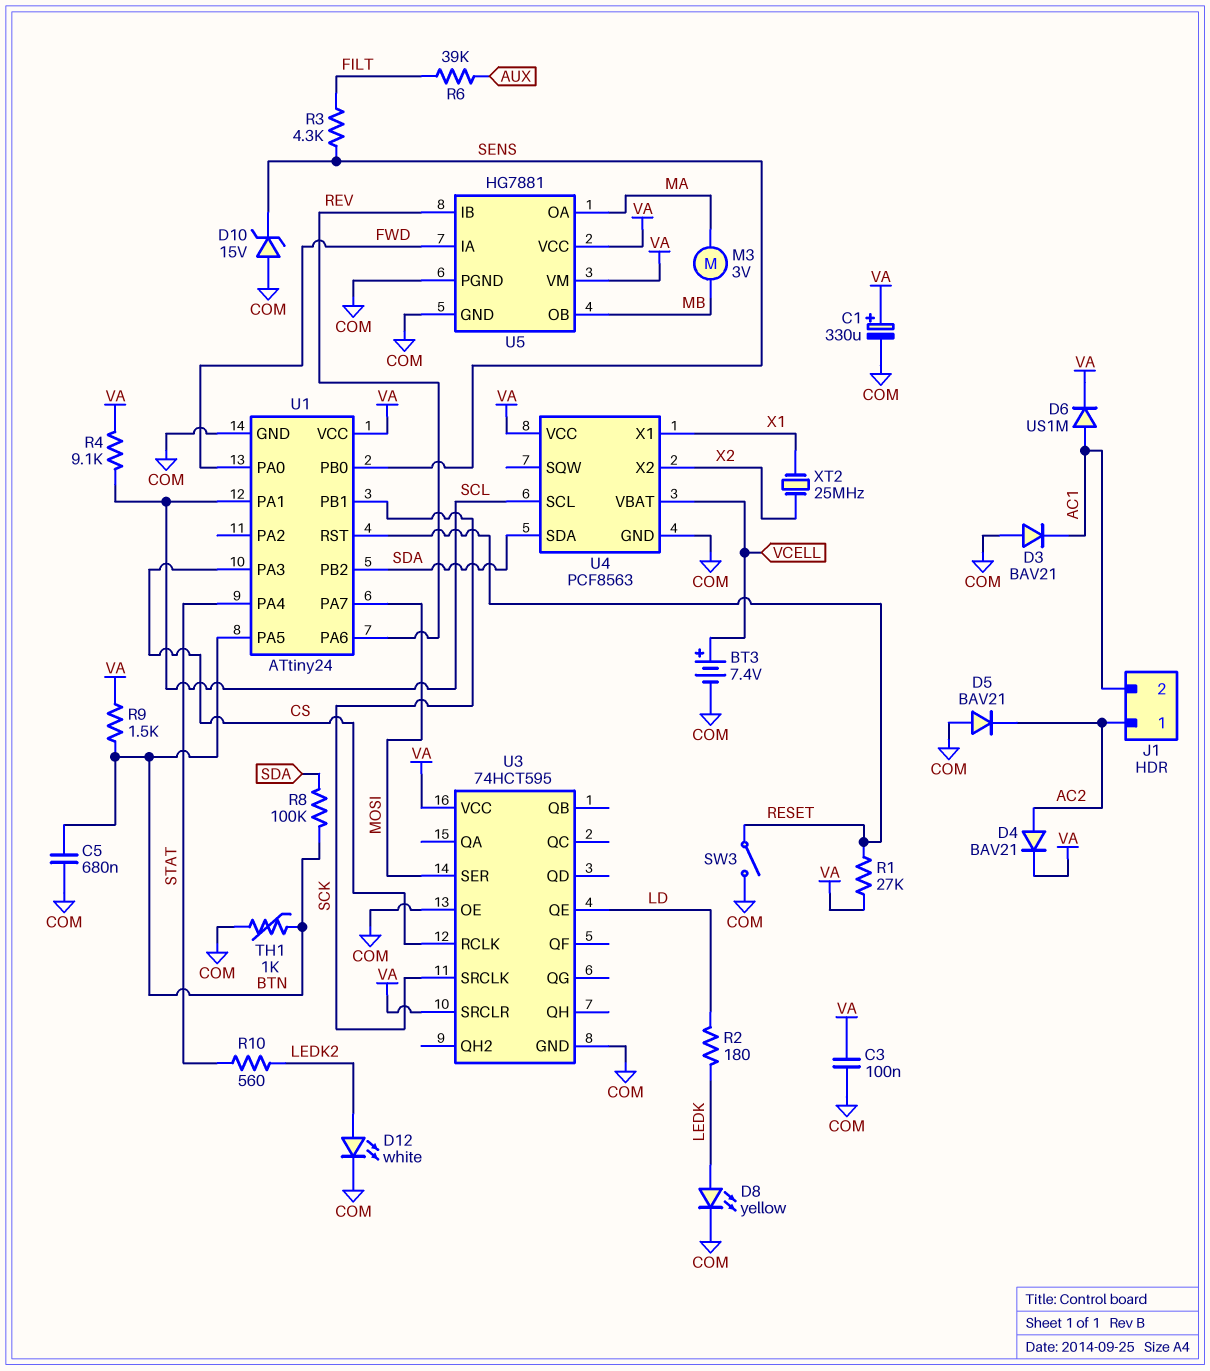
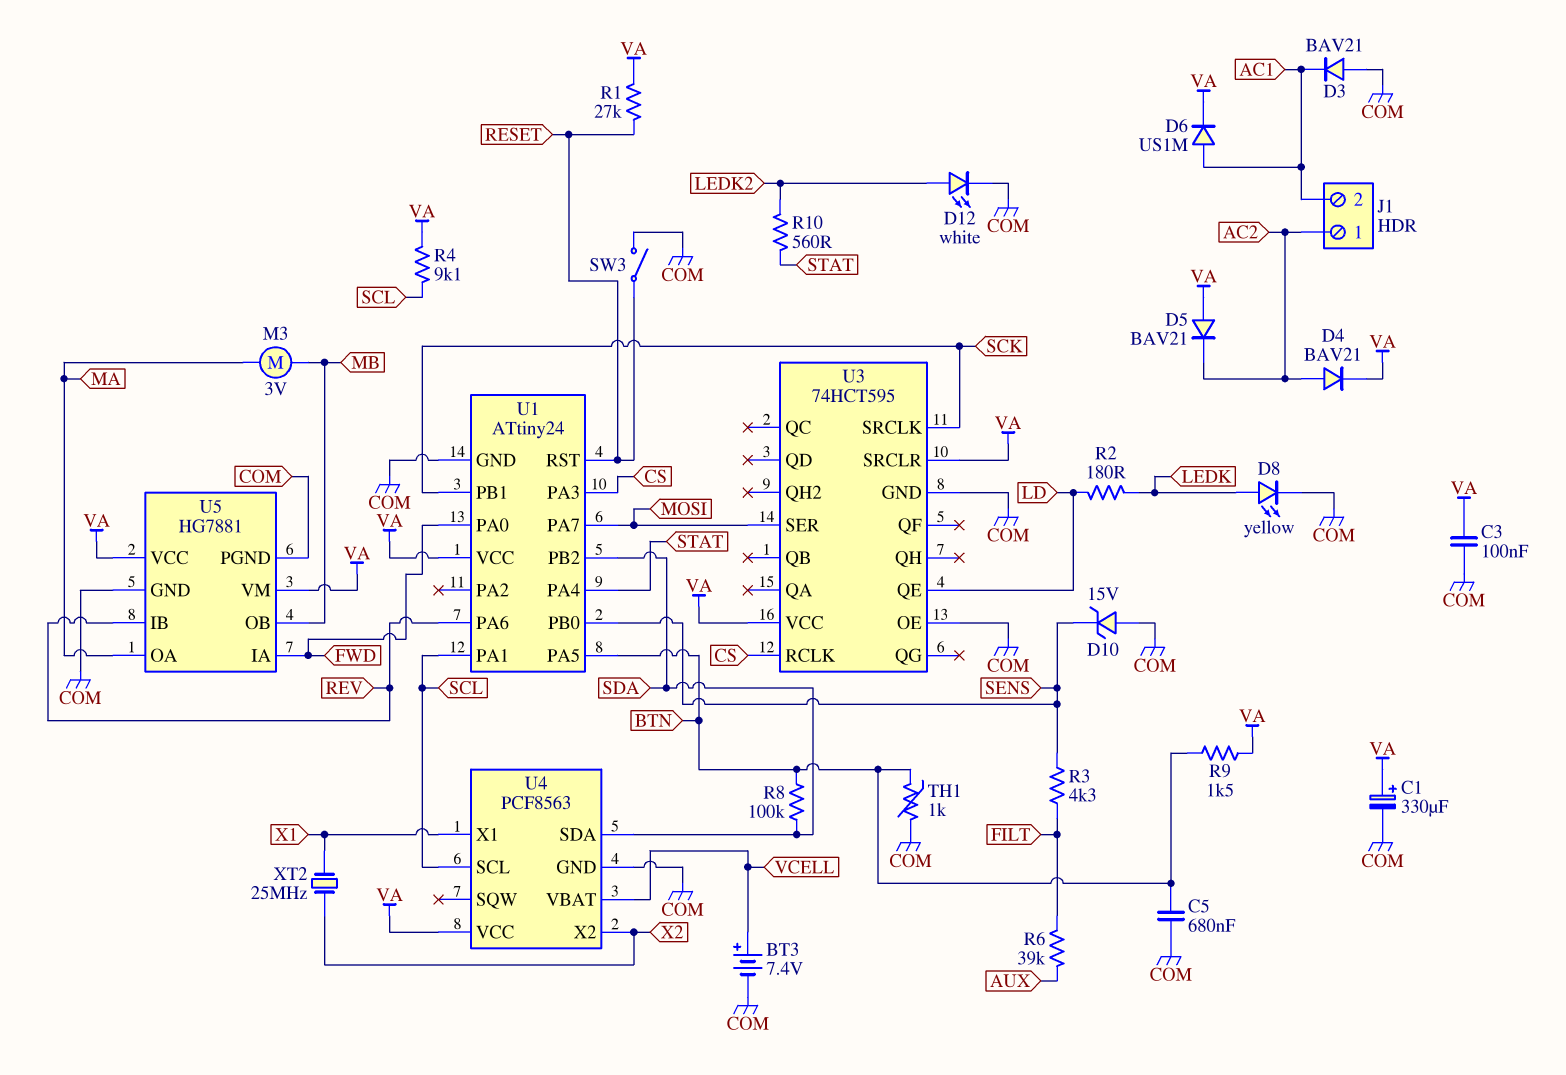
D5: diode BAV21 (A COM, K AC2) -> diode BAV21 (A VA, K AC2)

